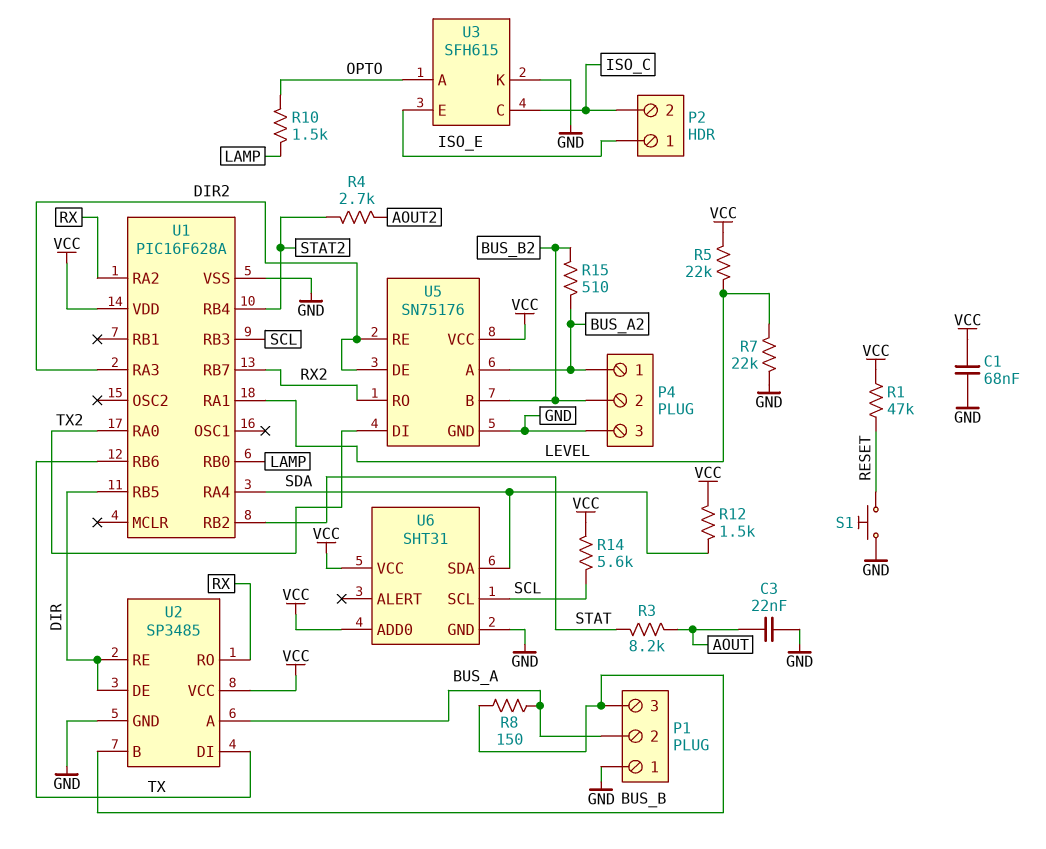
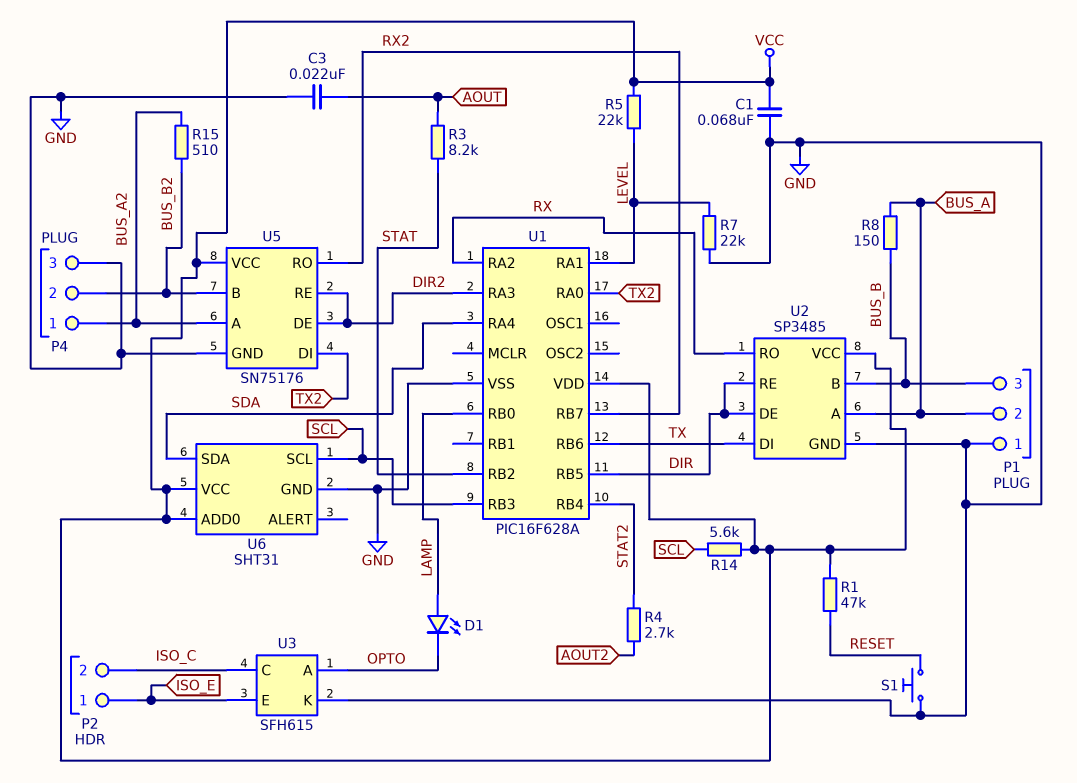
D1: none -> LED (A LAMP, K OPTO)
R10: 1.5k (LAMP, OPTO) -> none
R12: 1.5k (SDA, VCC) -> none

